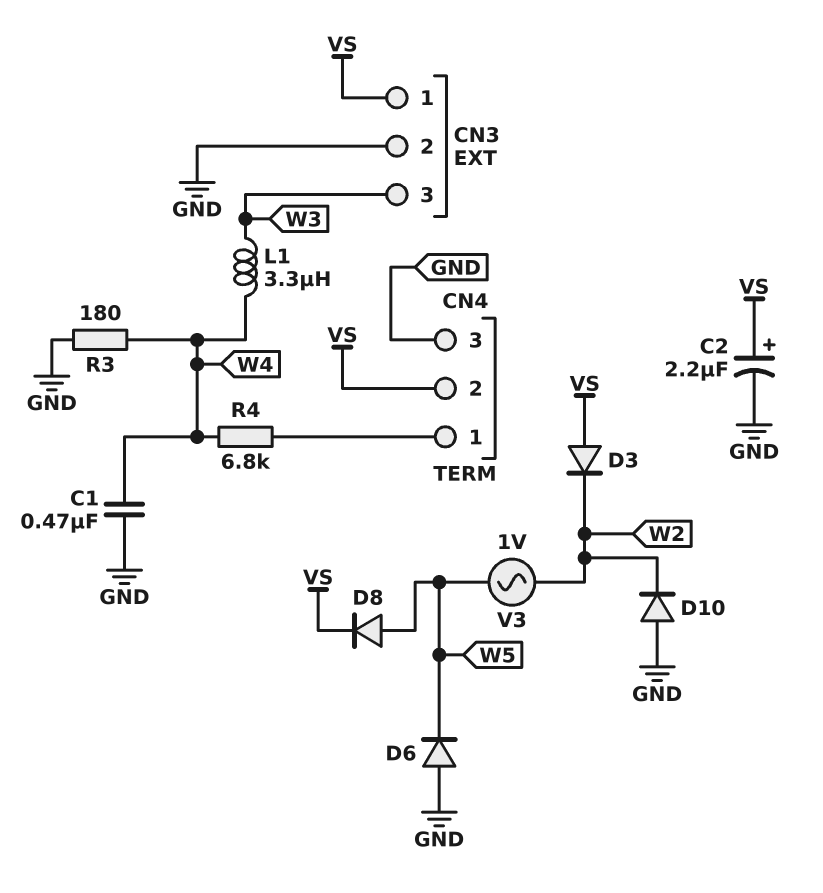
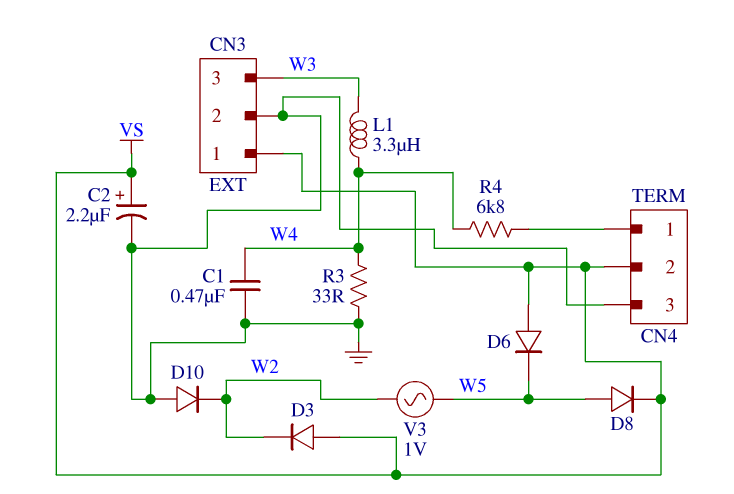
D6: diode (A GND, K W5) -> diode (A VS, K W5)
R3: 180 (GND, W4) -> 33 (GND, W4)

